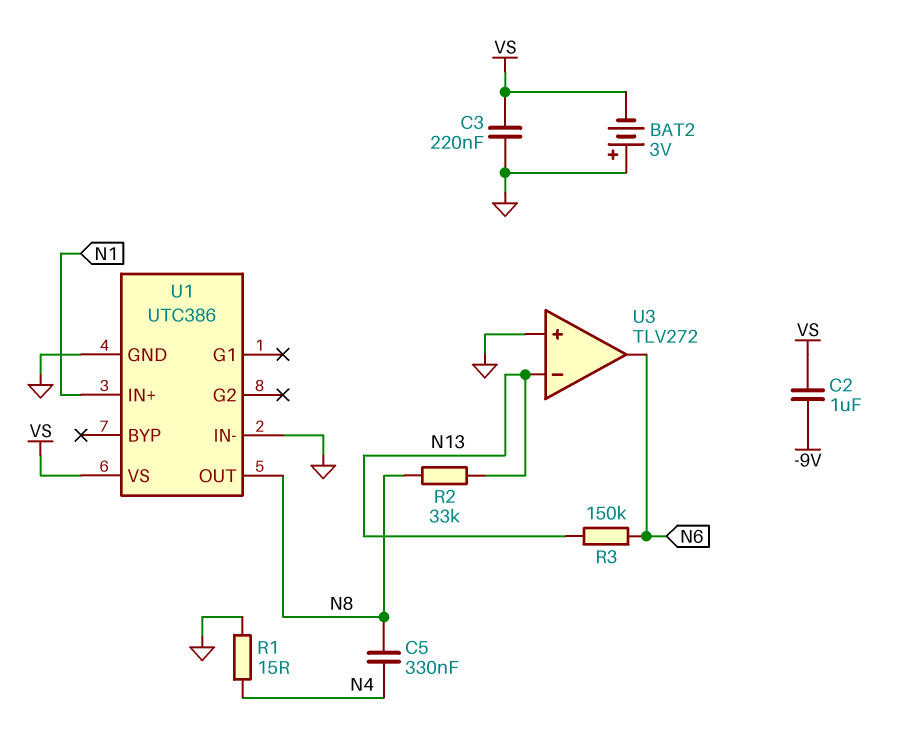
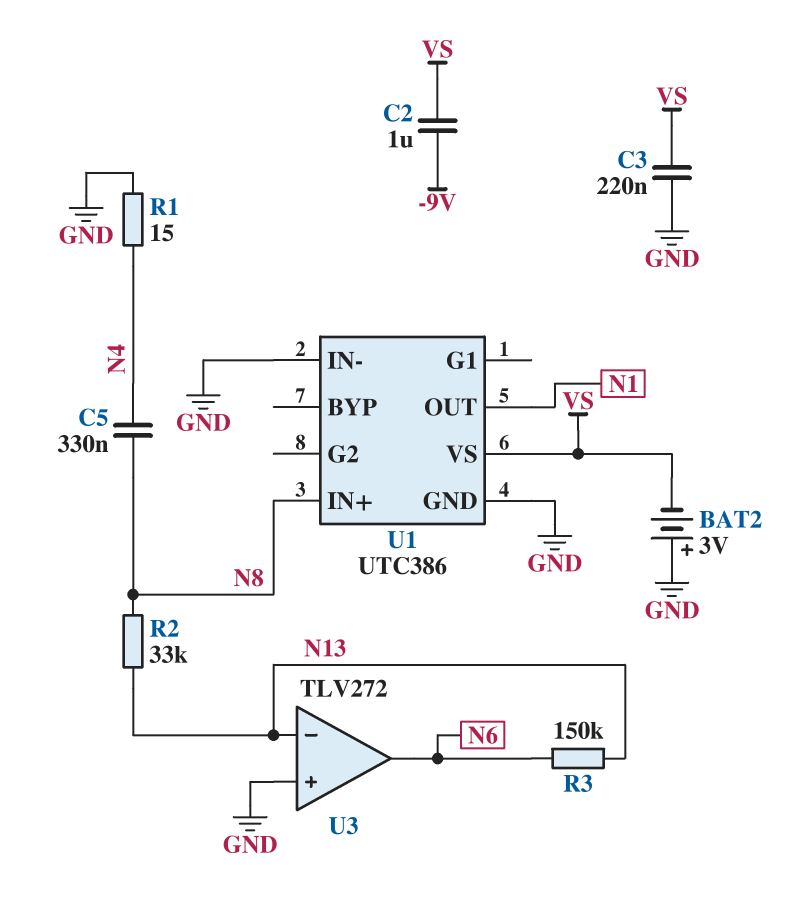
U1 pin IN+: N1 -> N8
U1 pin OUT: N8 -> N1

